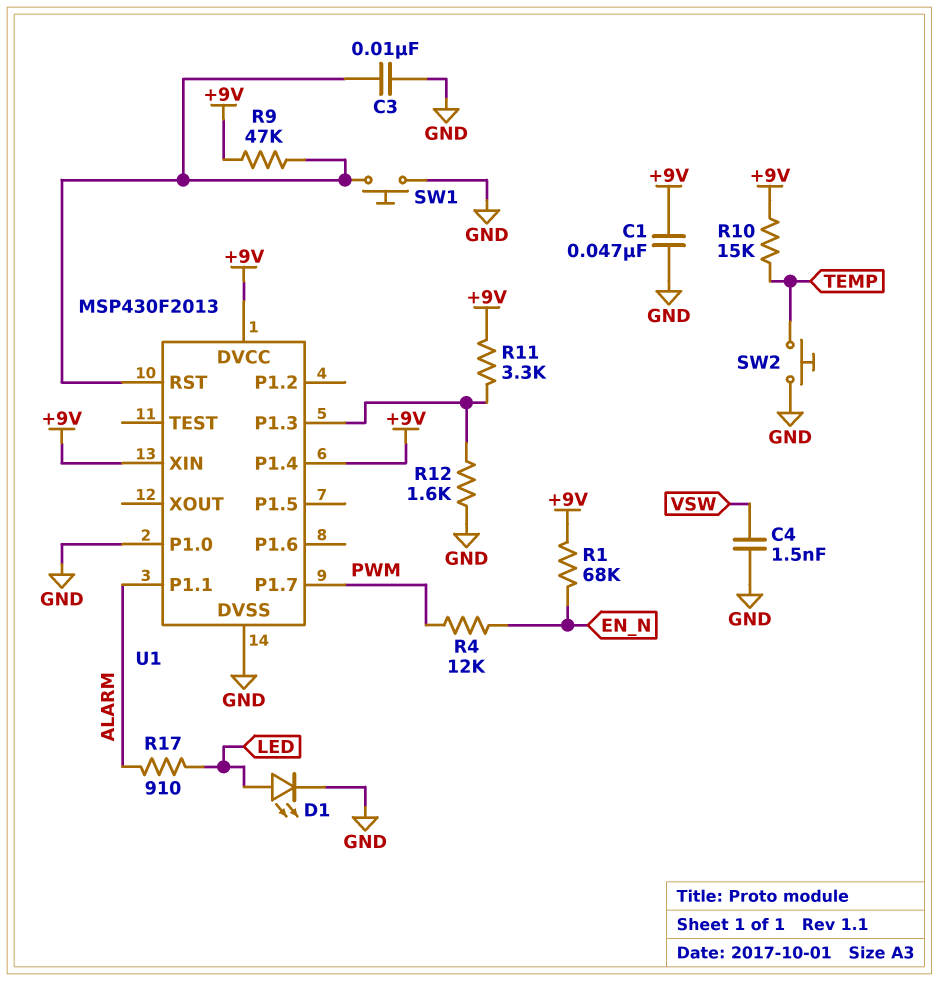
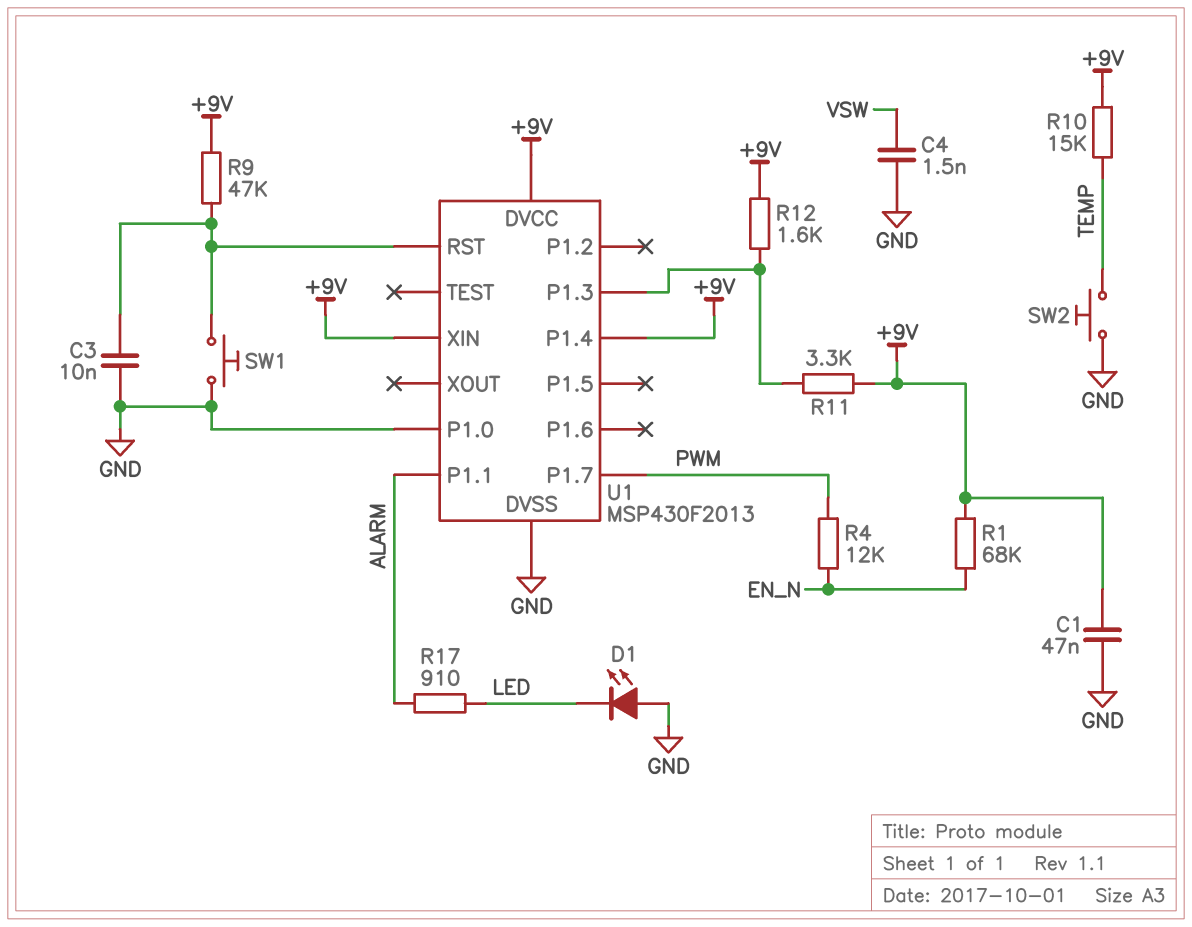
D1: LED (A LED, K GND) -> LED (A GND, K LED)
R12: 1.6k (GND, U1/P1.3) -> 1.6k (+9V, U1/P1.3)

